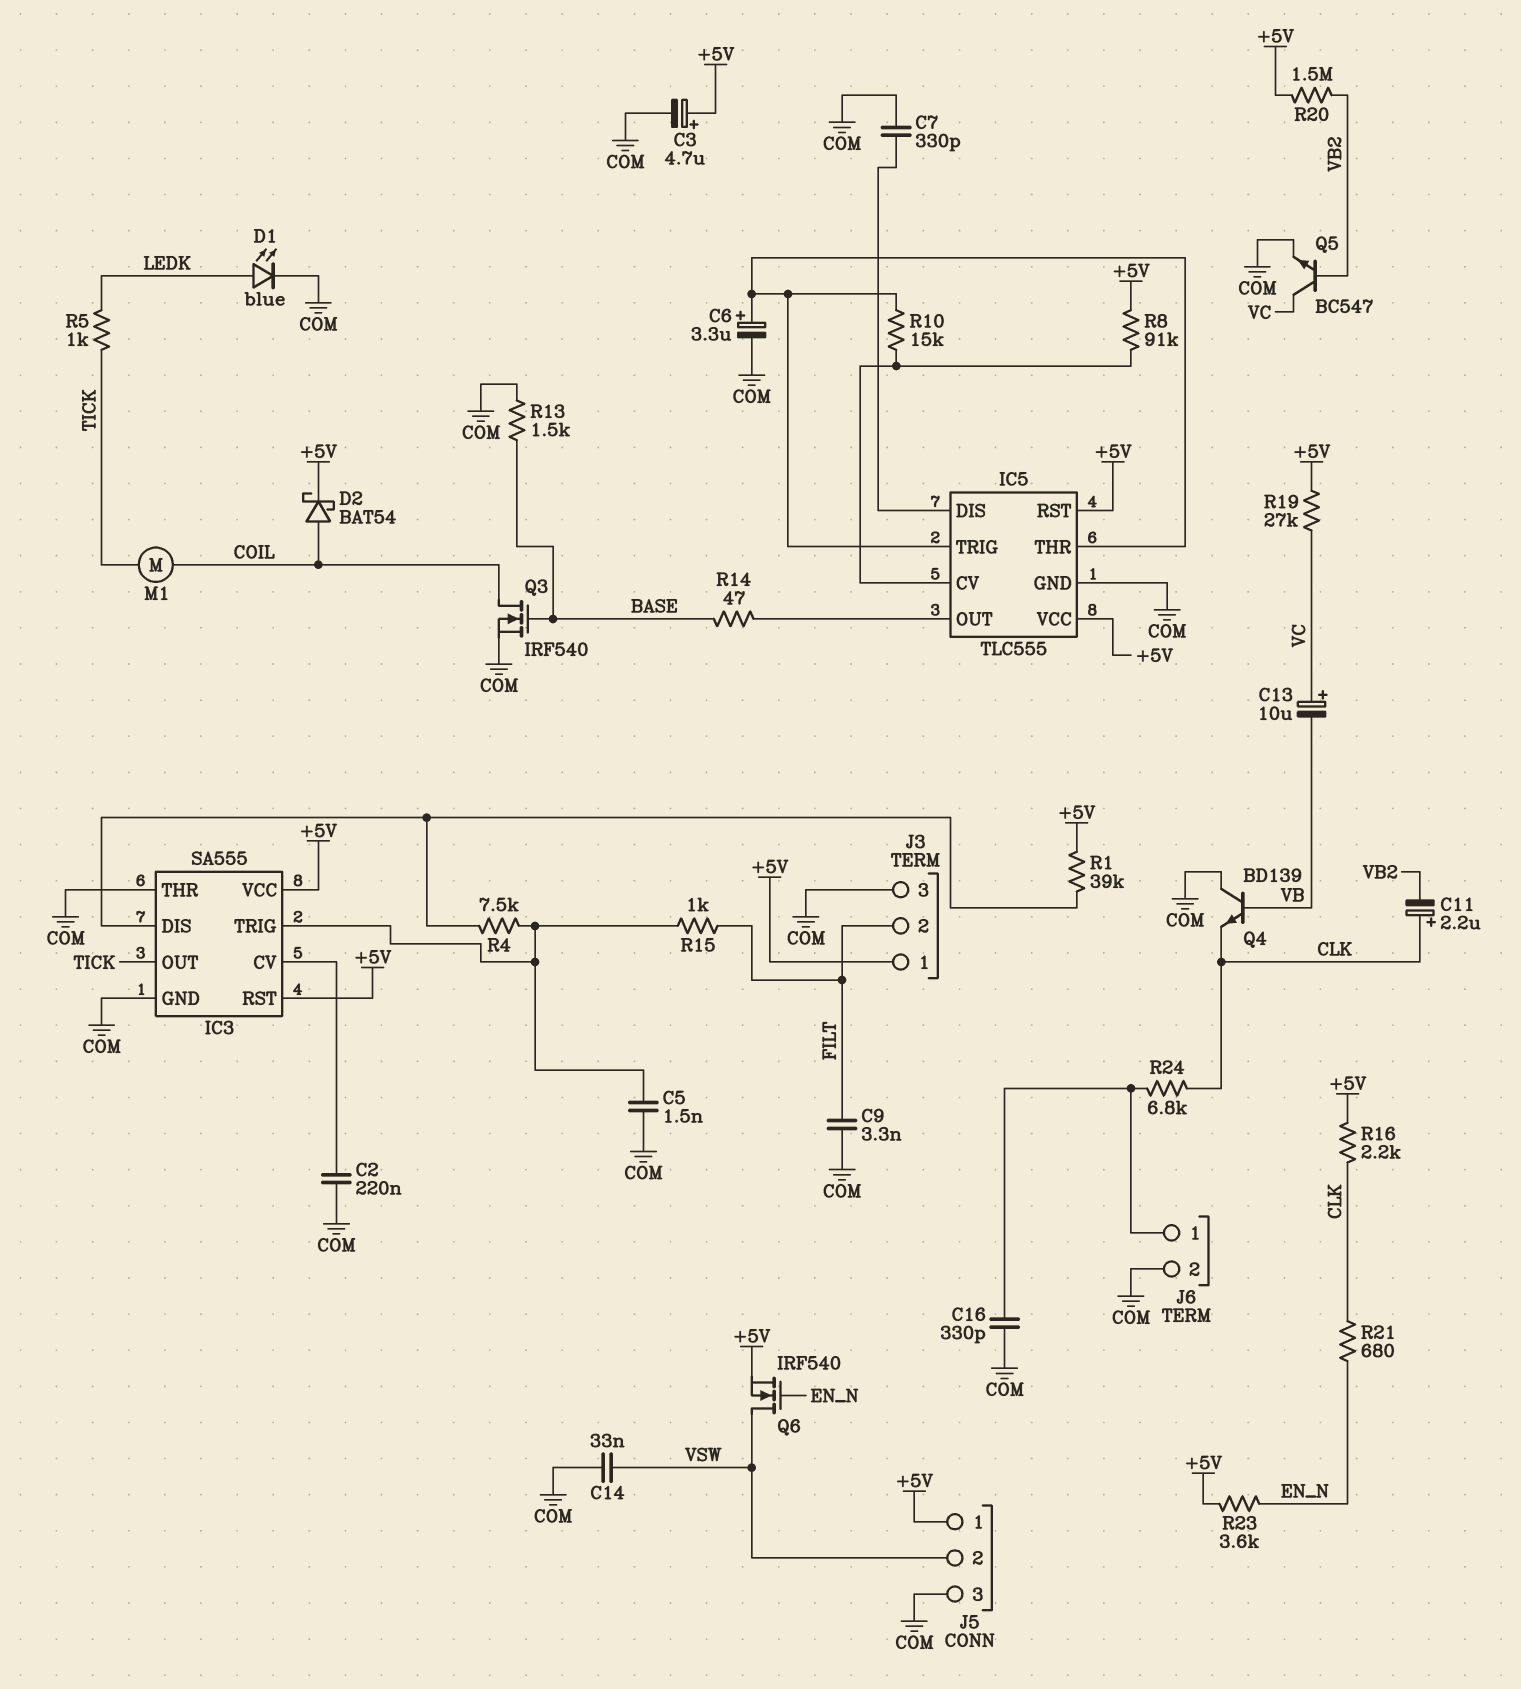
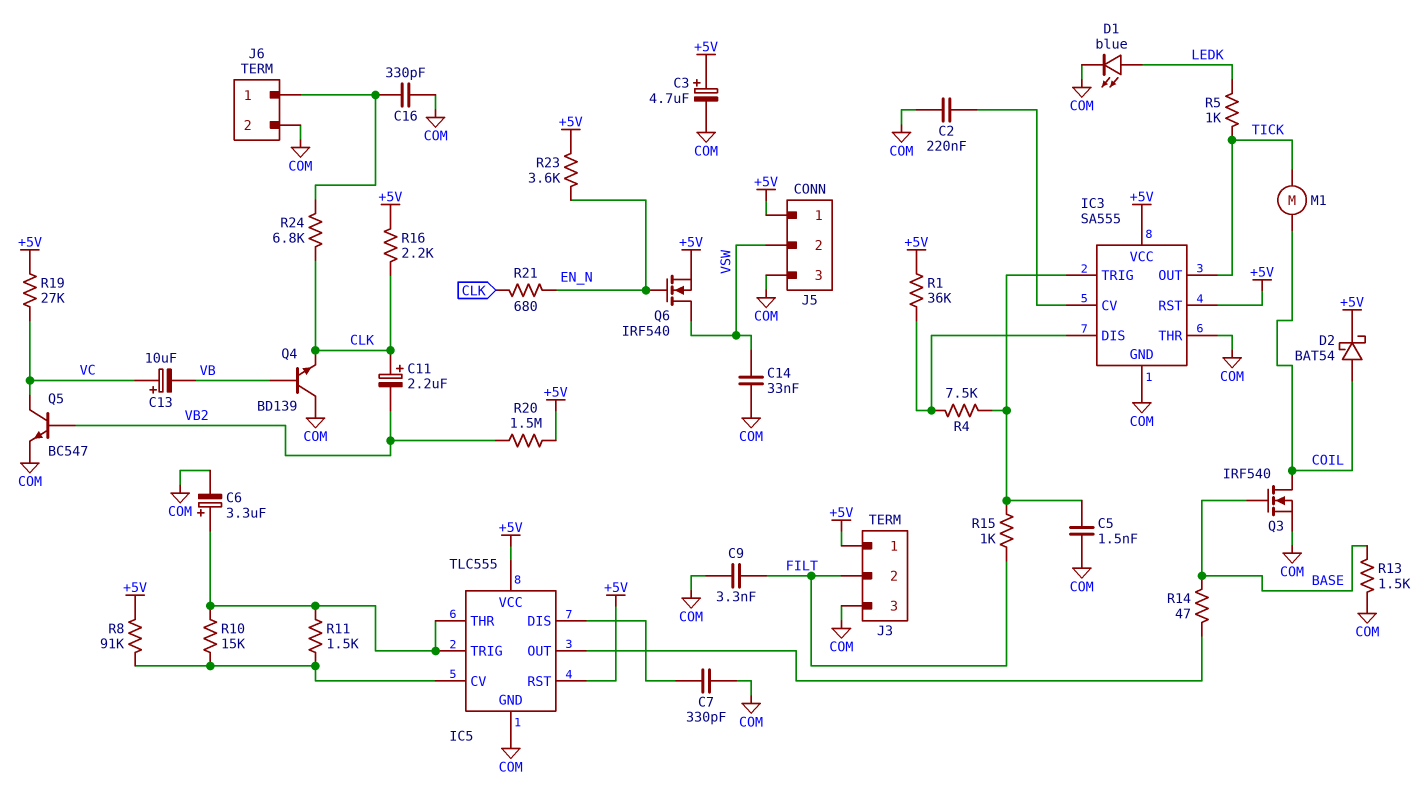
R1: 39k (+5V, IC3/DIS) -> 36k (+5V, IC3/DIS)
R11: none -> 1.5k (IC5/CV, IC5/THR)

